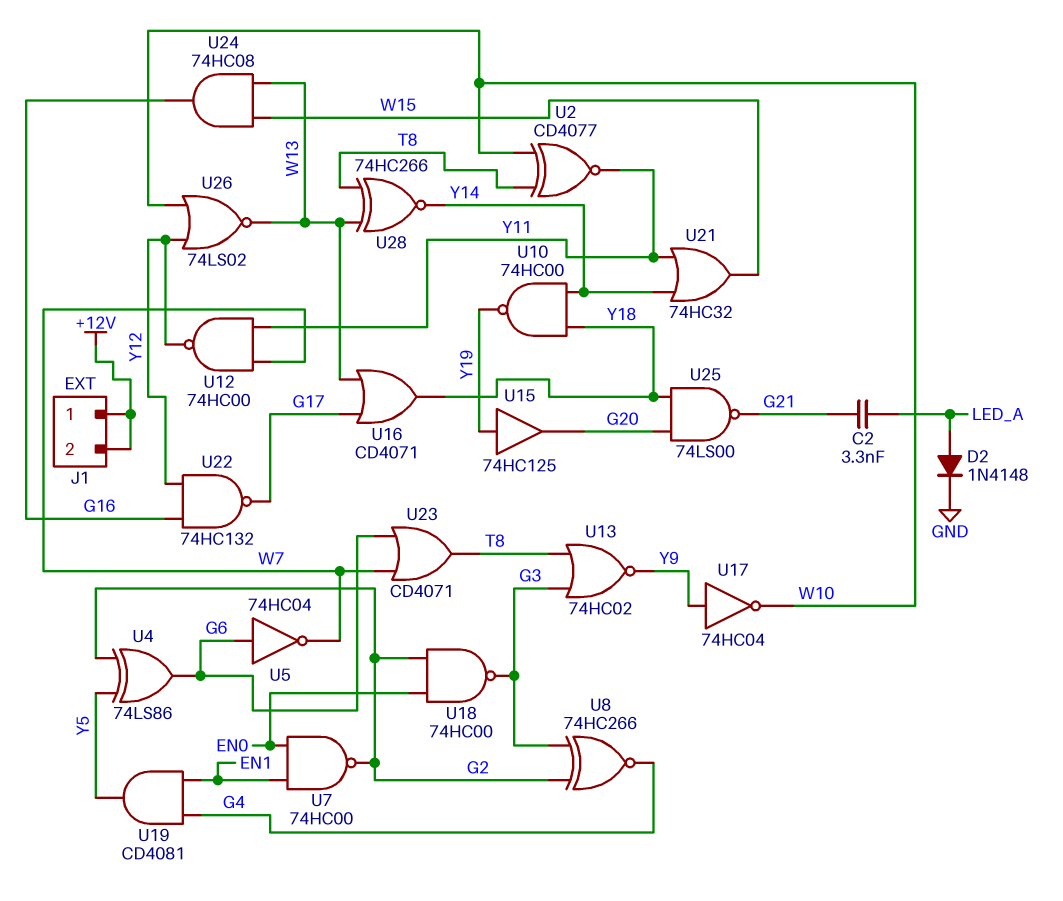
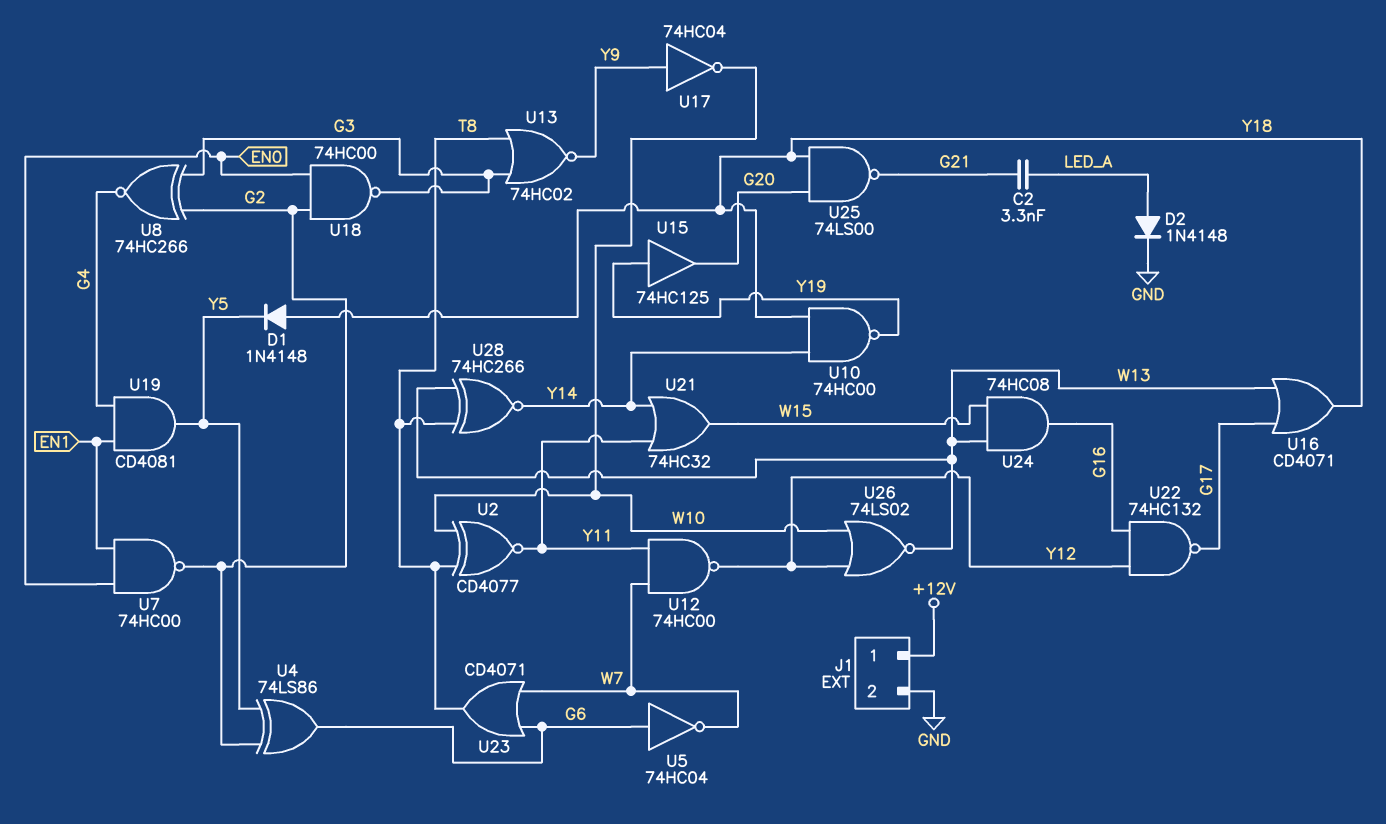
D1: none -> diode 1N4148 (A Y18, K Y5)
J1 pin 2: +12V -> GND

